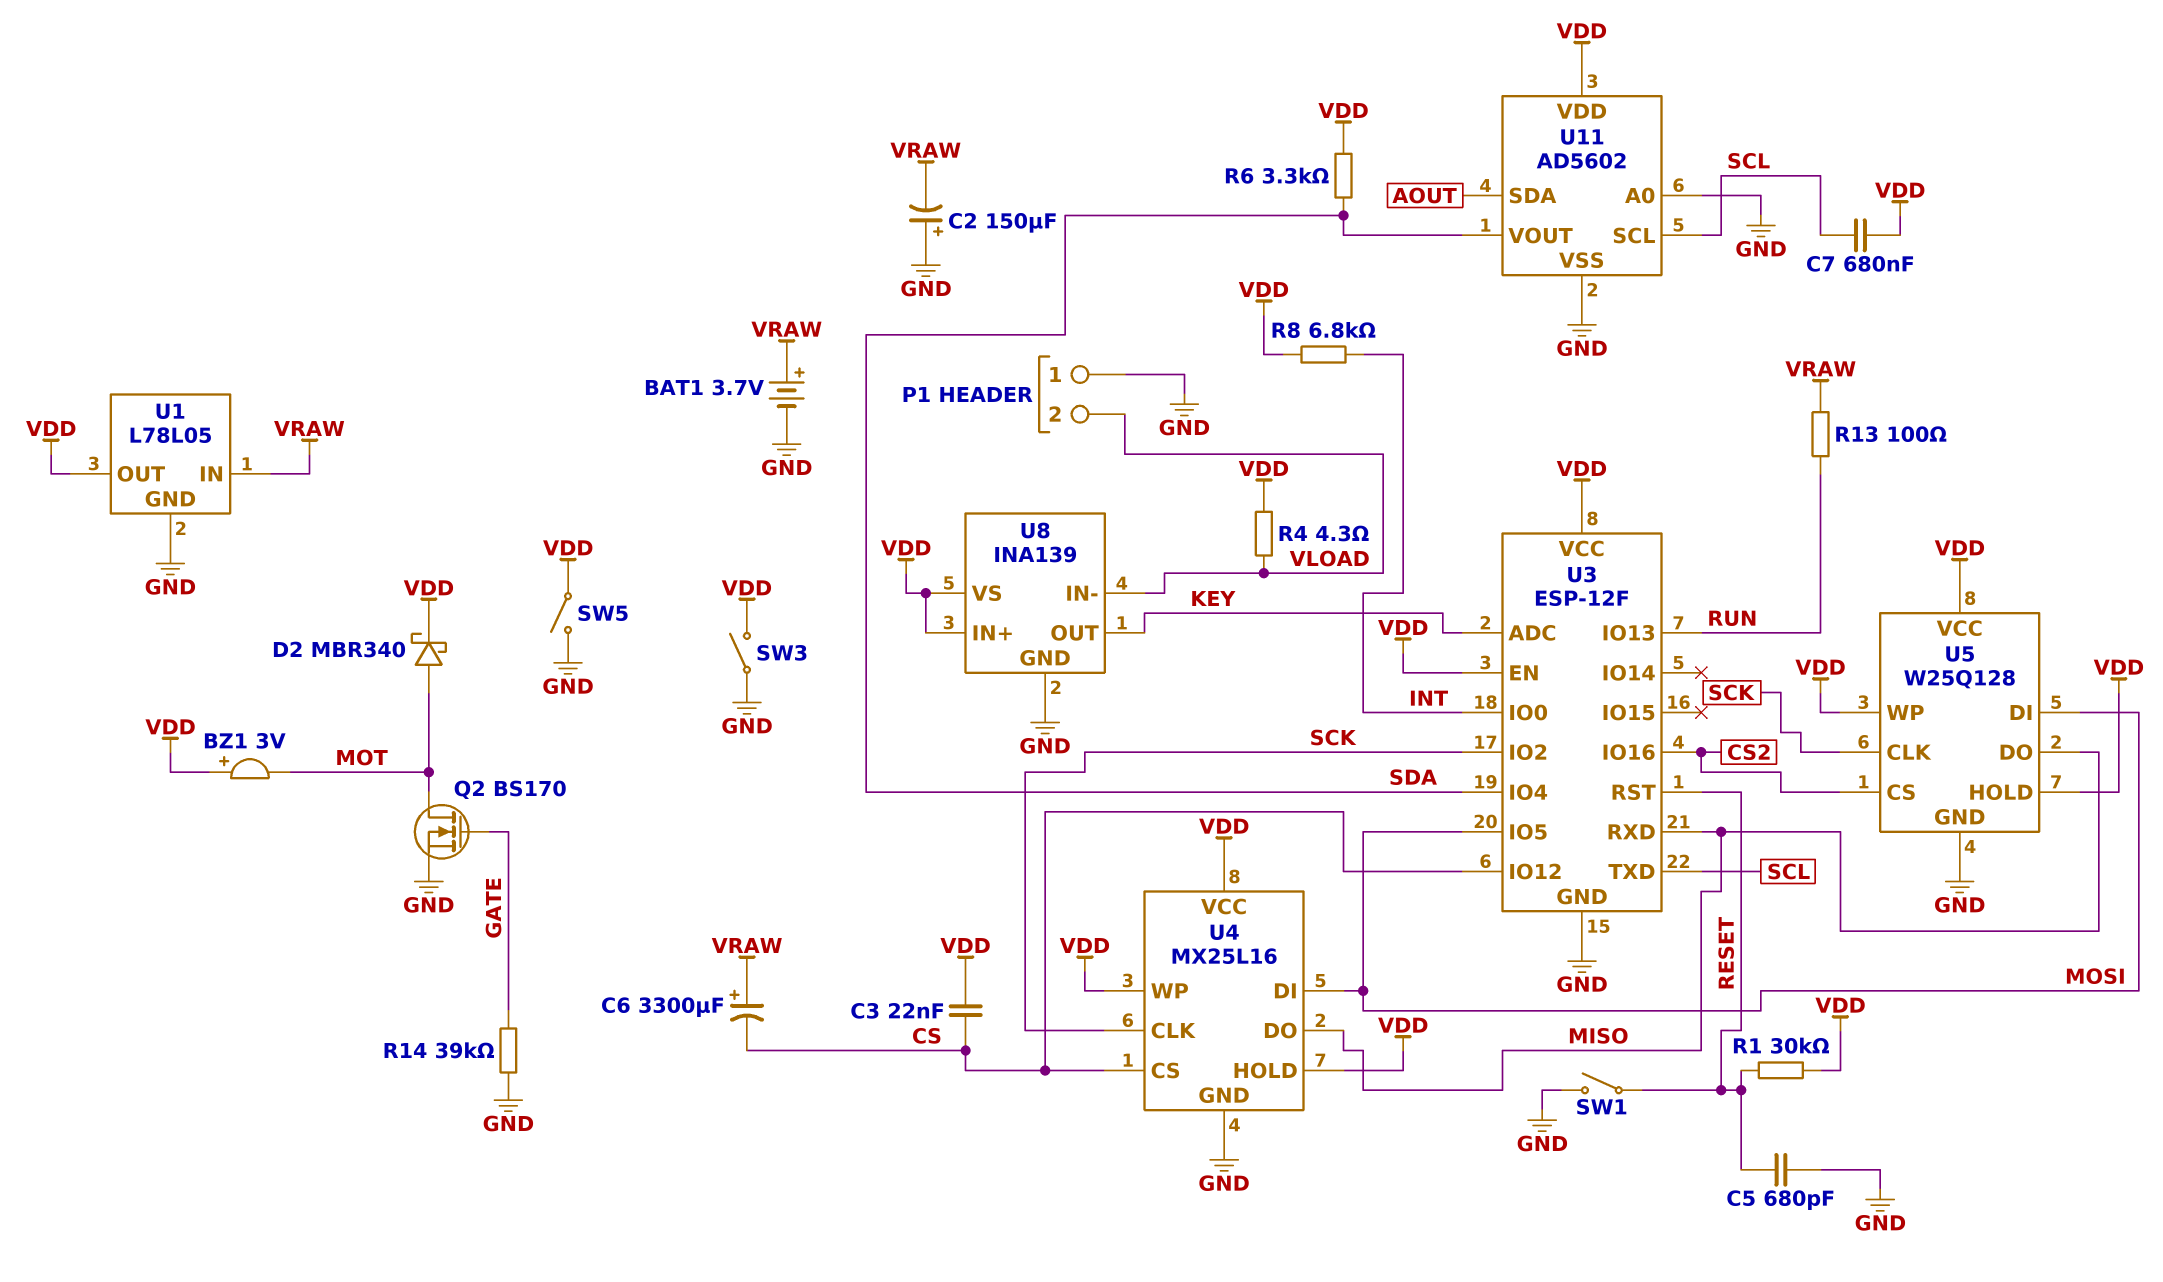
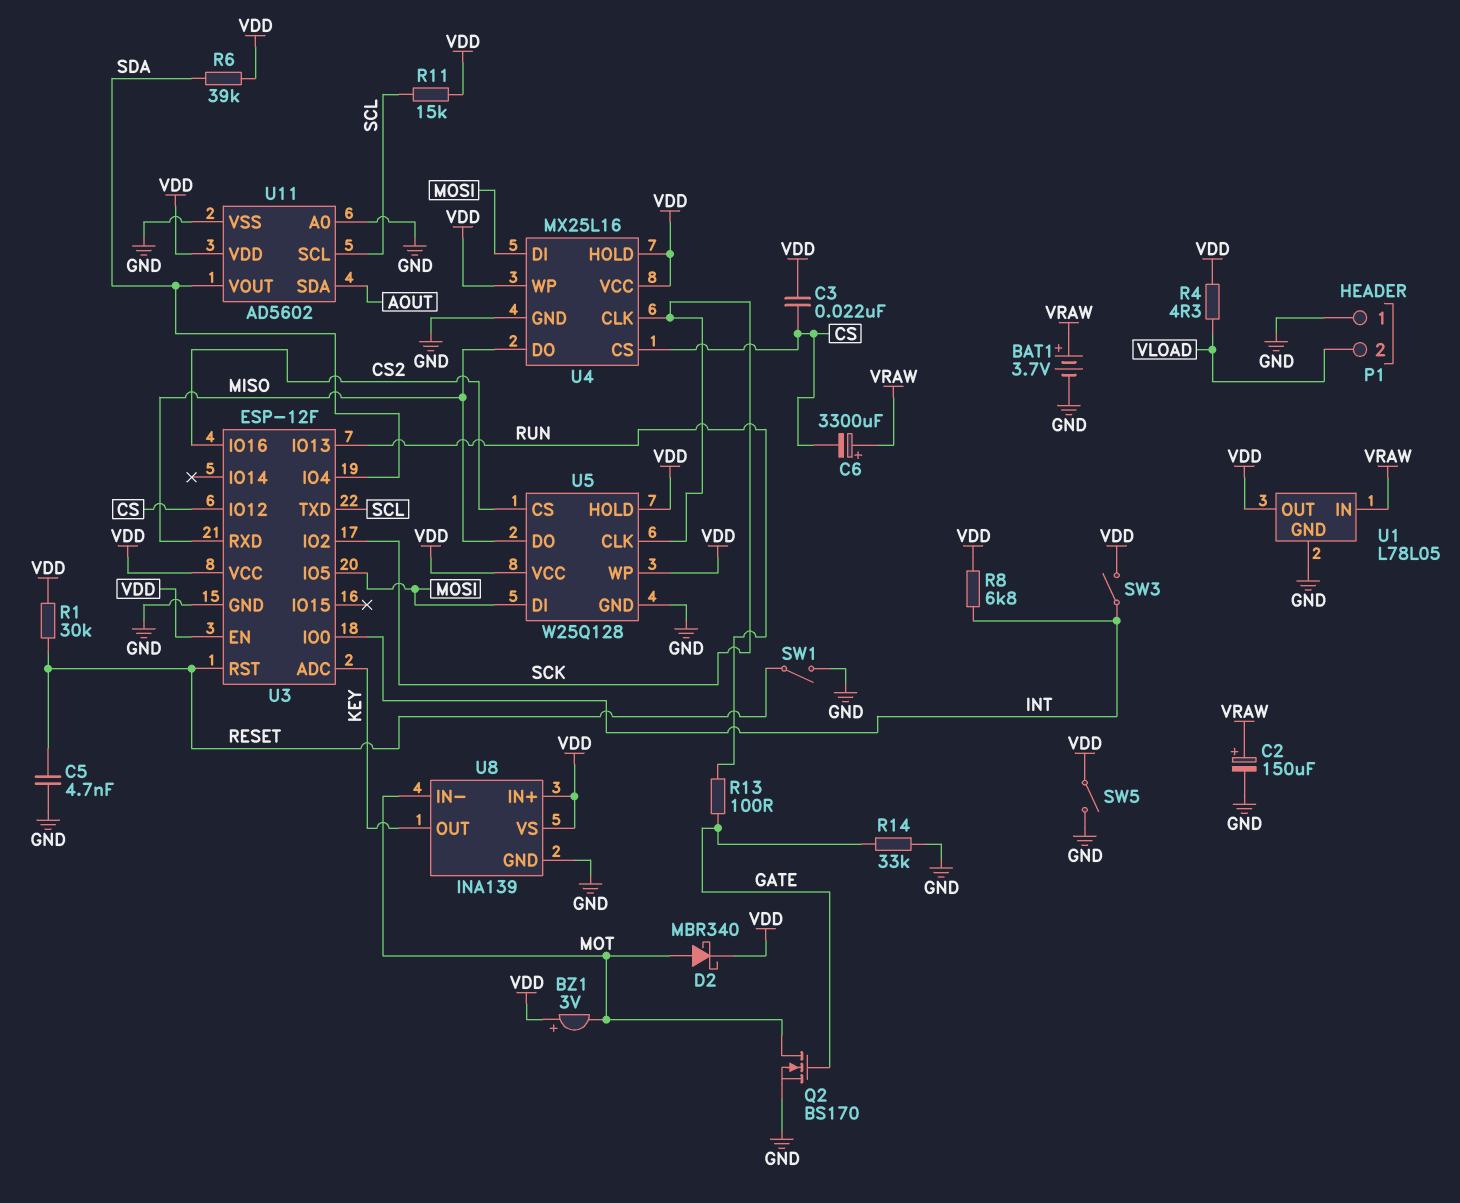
C2: 150uF (plus GND, minus VRAW) -> 150uF (plus VRAW, minus GND)
C5: 680pF (GND, RESET) -> 4.7nF (GND, RESET)
C7: 680nF (SCL, VDD) -> none
R6: 3.3k (SDA, VDD) -> 39k (SDA, VDD)
R11: none -> 15k (SCL, VDD)
R13: 100 (RUN, VRAW) -> 100 (GATE, RUN)
R14: 39k (GATE, GND) -> 33k (GATE, GND)
SW3: switch (GND, VDD) -> switch (INT, VDD)
U8 pin IN-: VLOAD -> MOT

